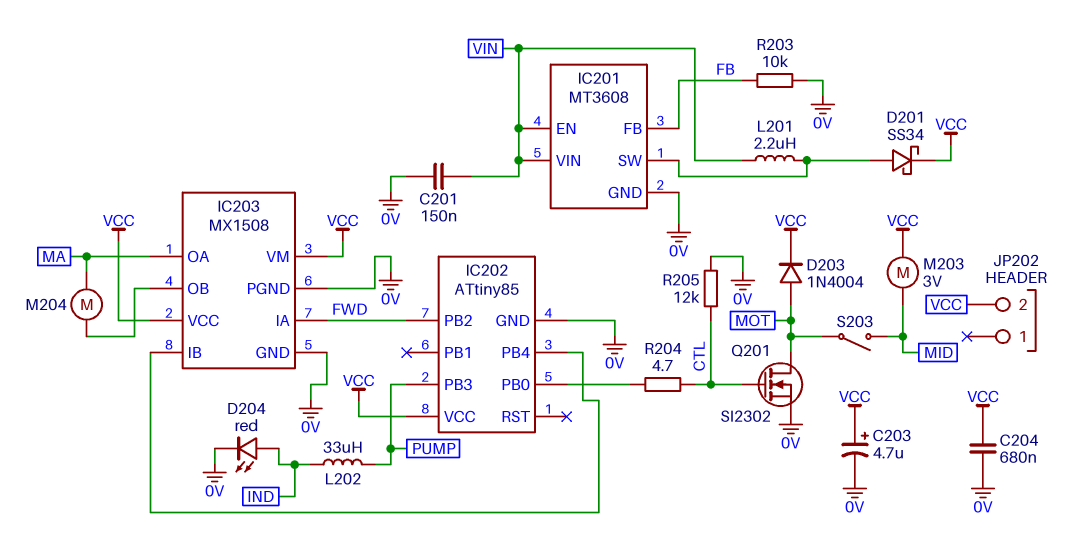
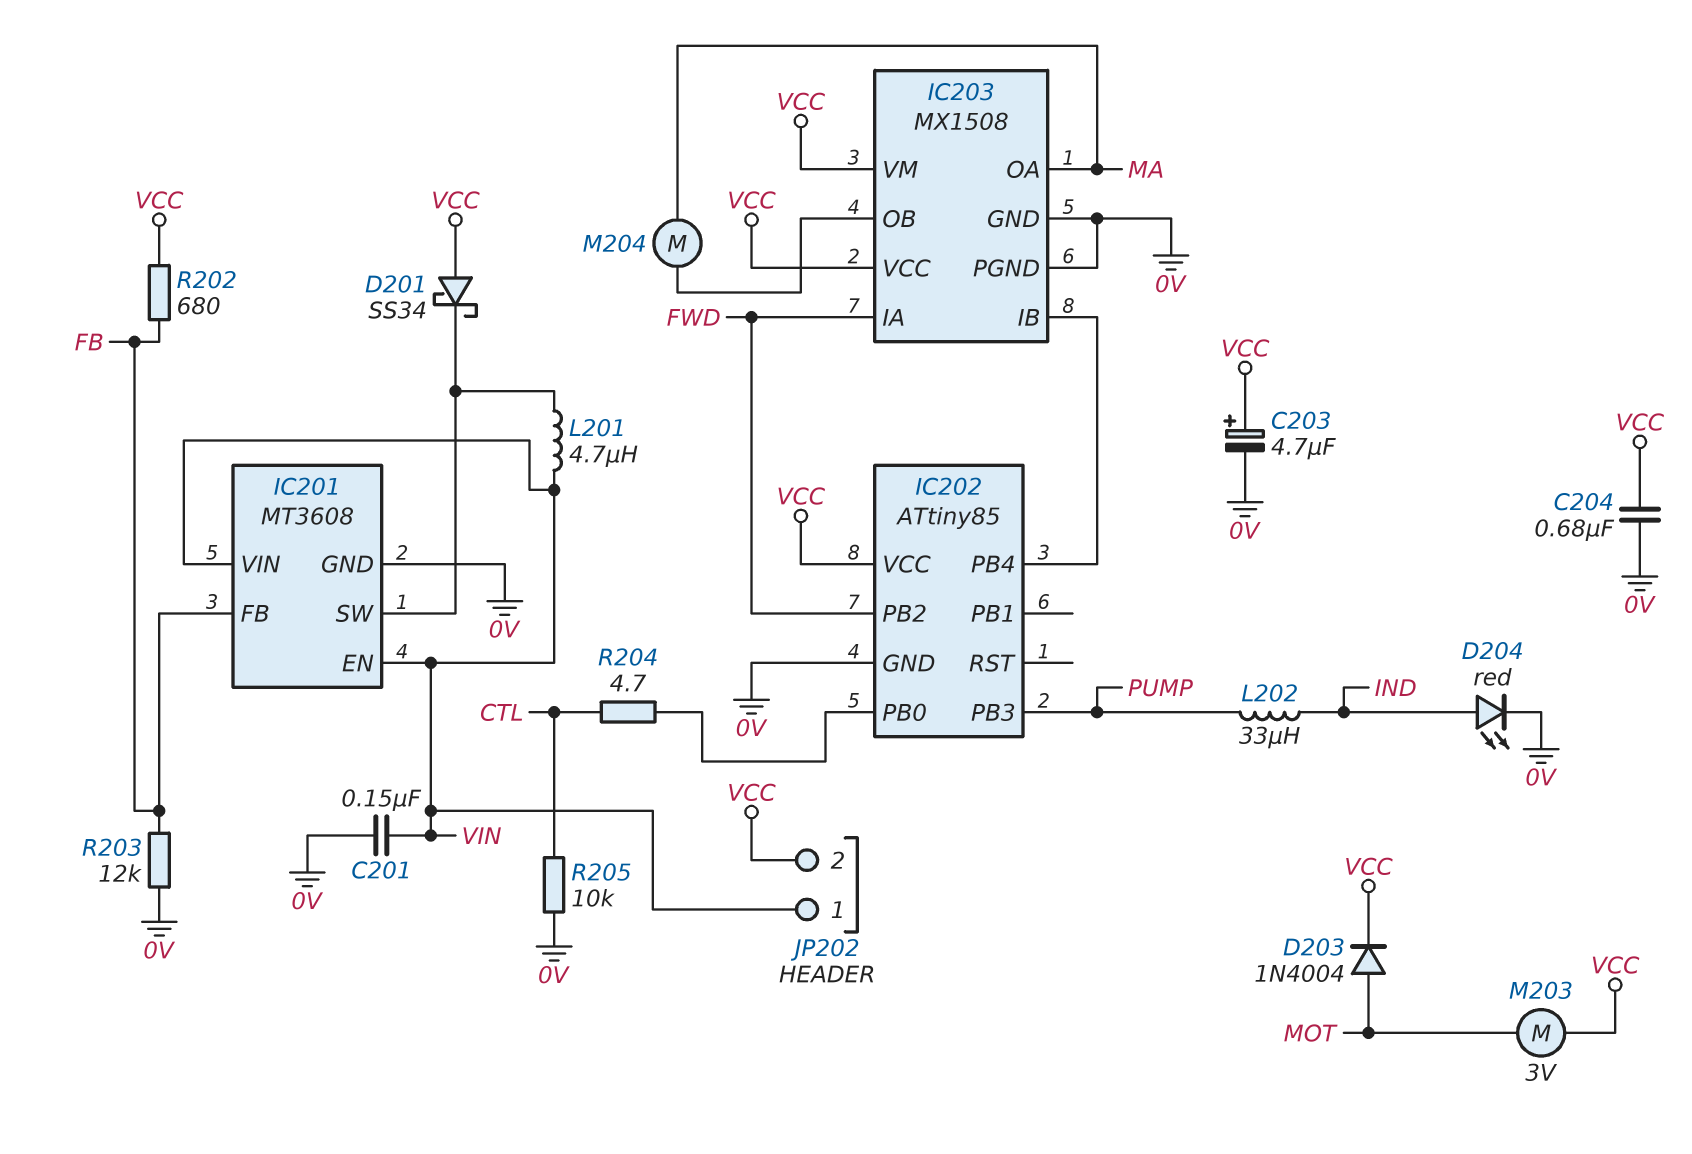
D201: schottky SS34 (A IC201/SW, K VCC) -> schottky SS34 (A VCC, K IC201/SW)
JP202 pin 1: none -> VIN
L201: 2.2uH (IC201/SW, VIN) -> 4.7uH (IC201/SW, VIN)
M203: motor 3V (MID, VCC) -> motor 3V (MOT, VCC)
Q201: NMOS SI2302 (G CTL, D MOT, S 0V) -> none
R202: none -> 680 (FB, VCC)
R203: 10k (0V, FB) -> 12k (0V, FB)
R205: 12k (0V, CTL) -> 10k (0V, CTL)
S203: switch (MID, MOT) -> none

